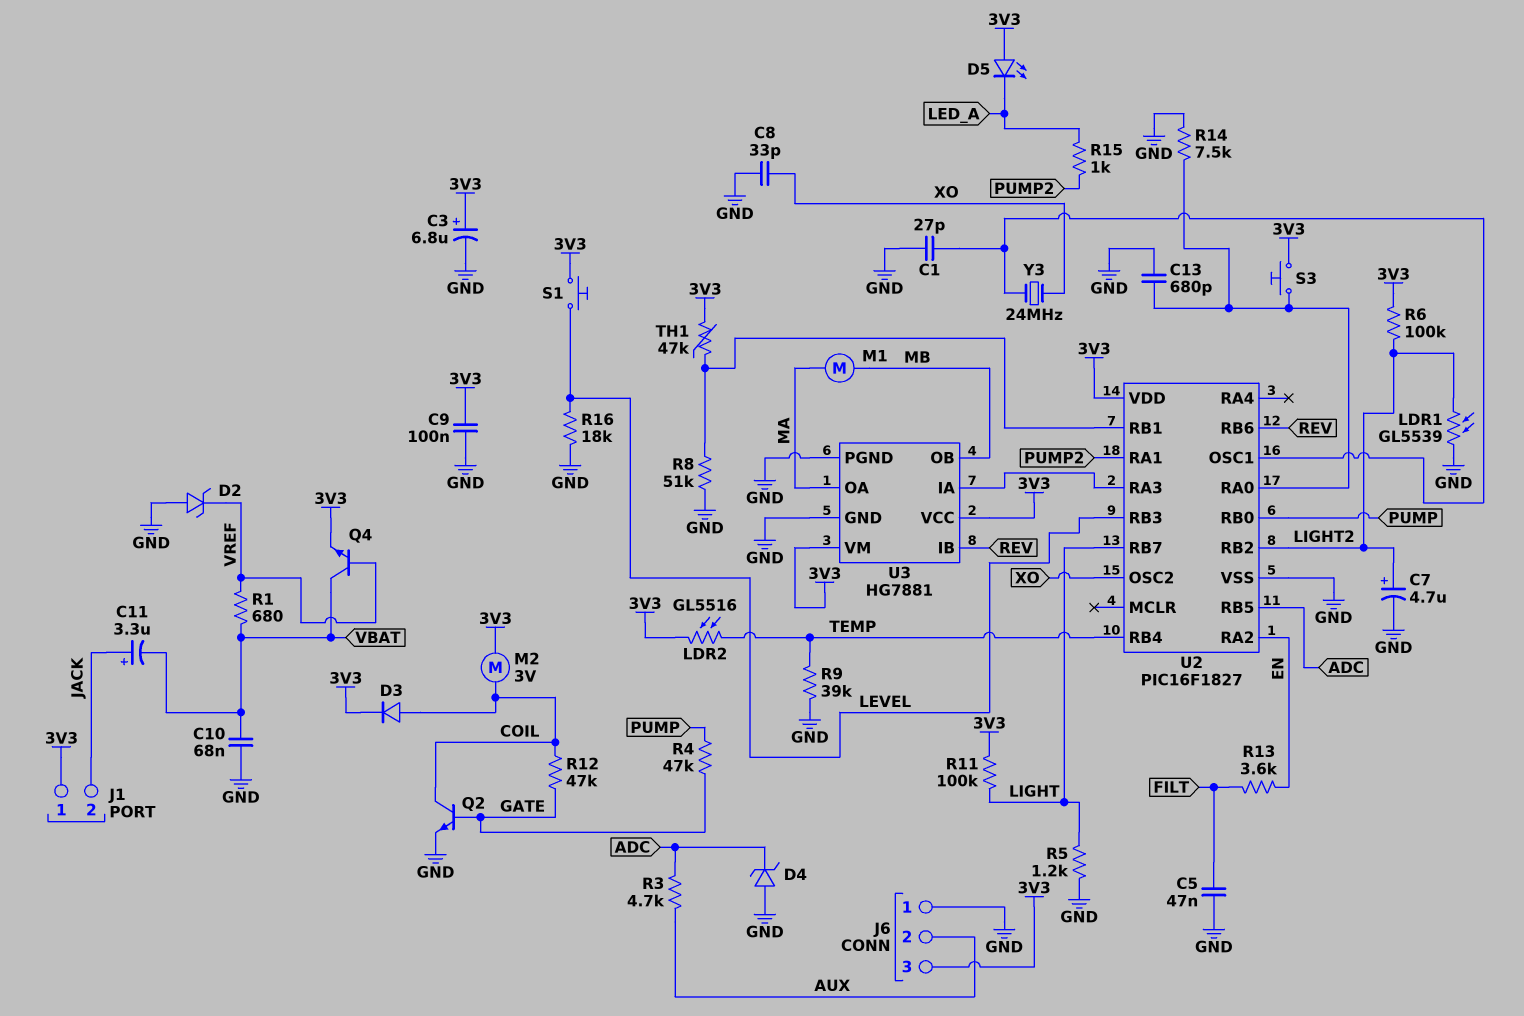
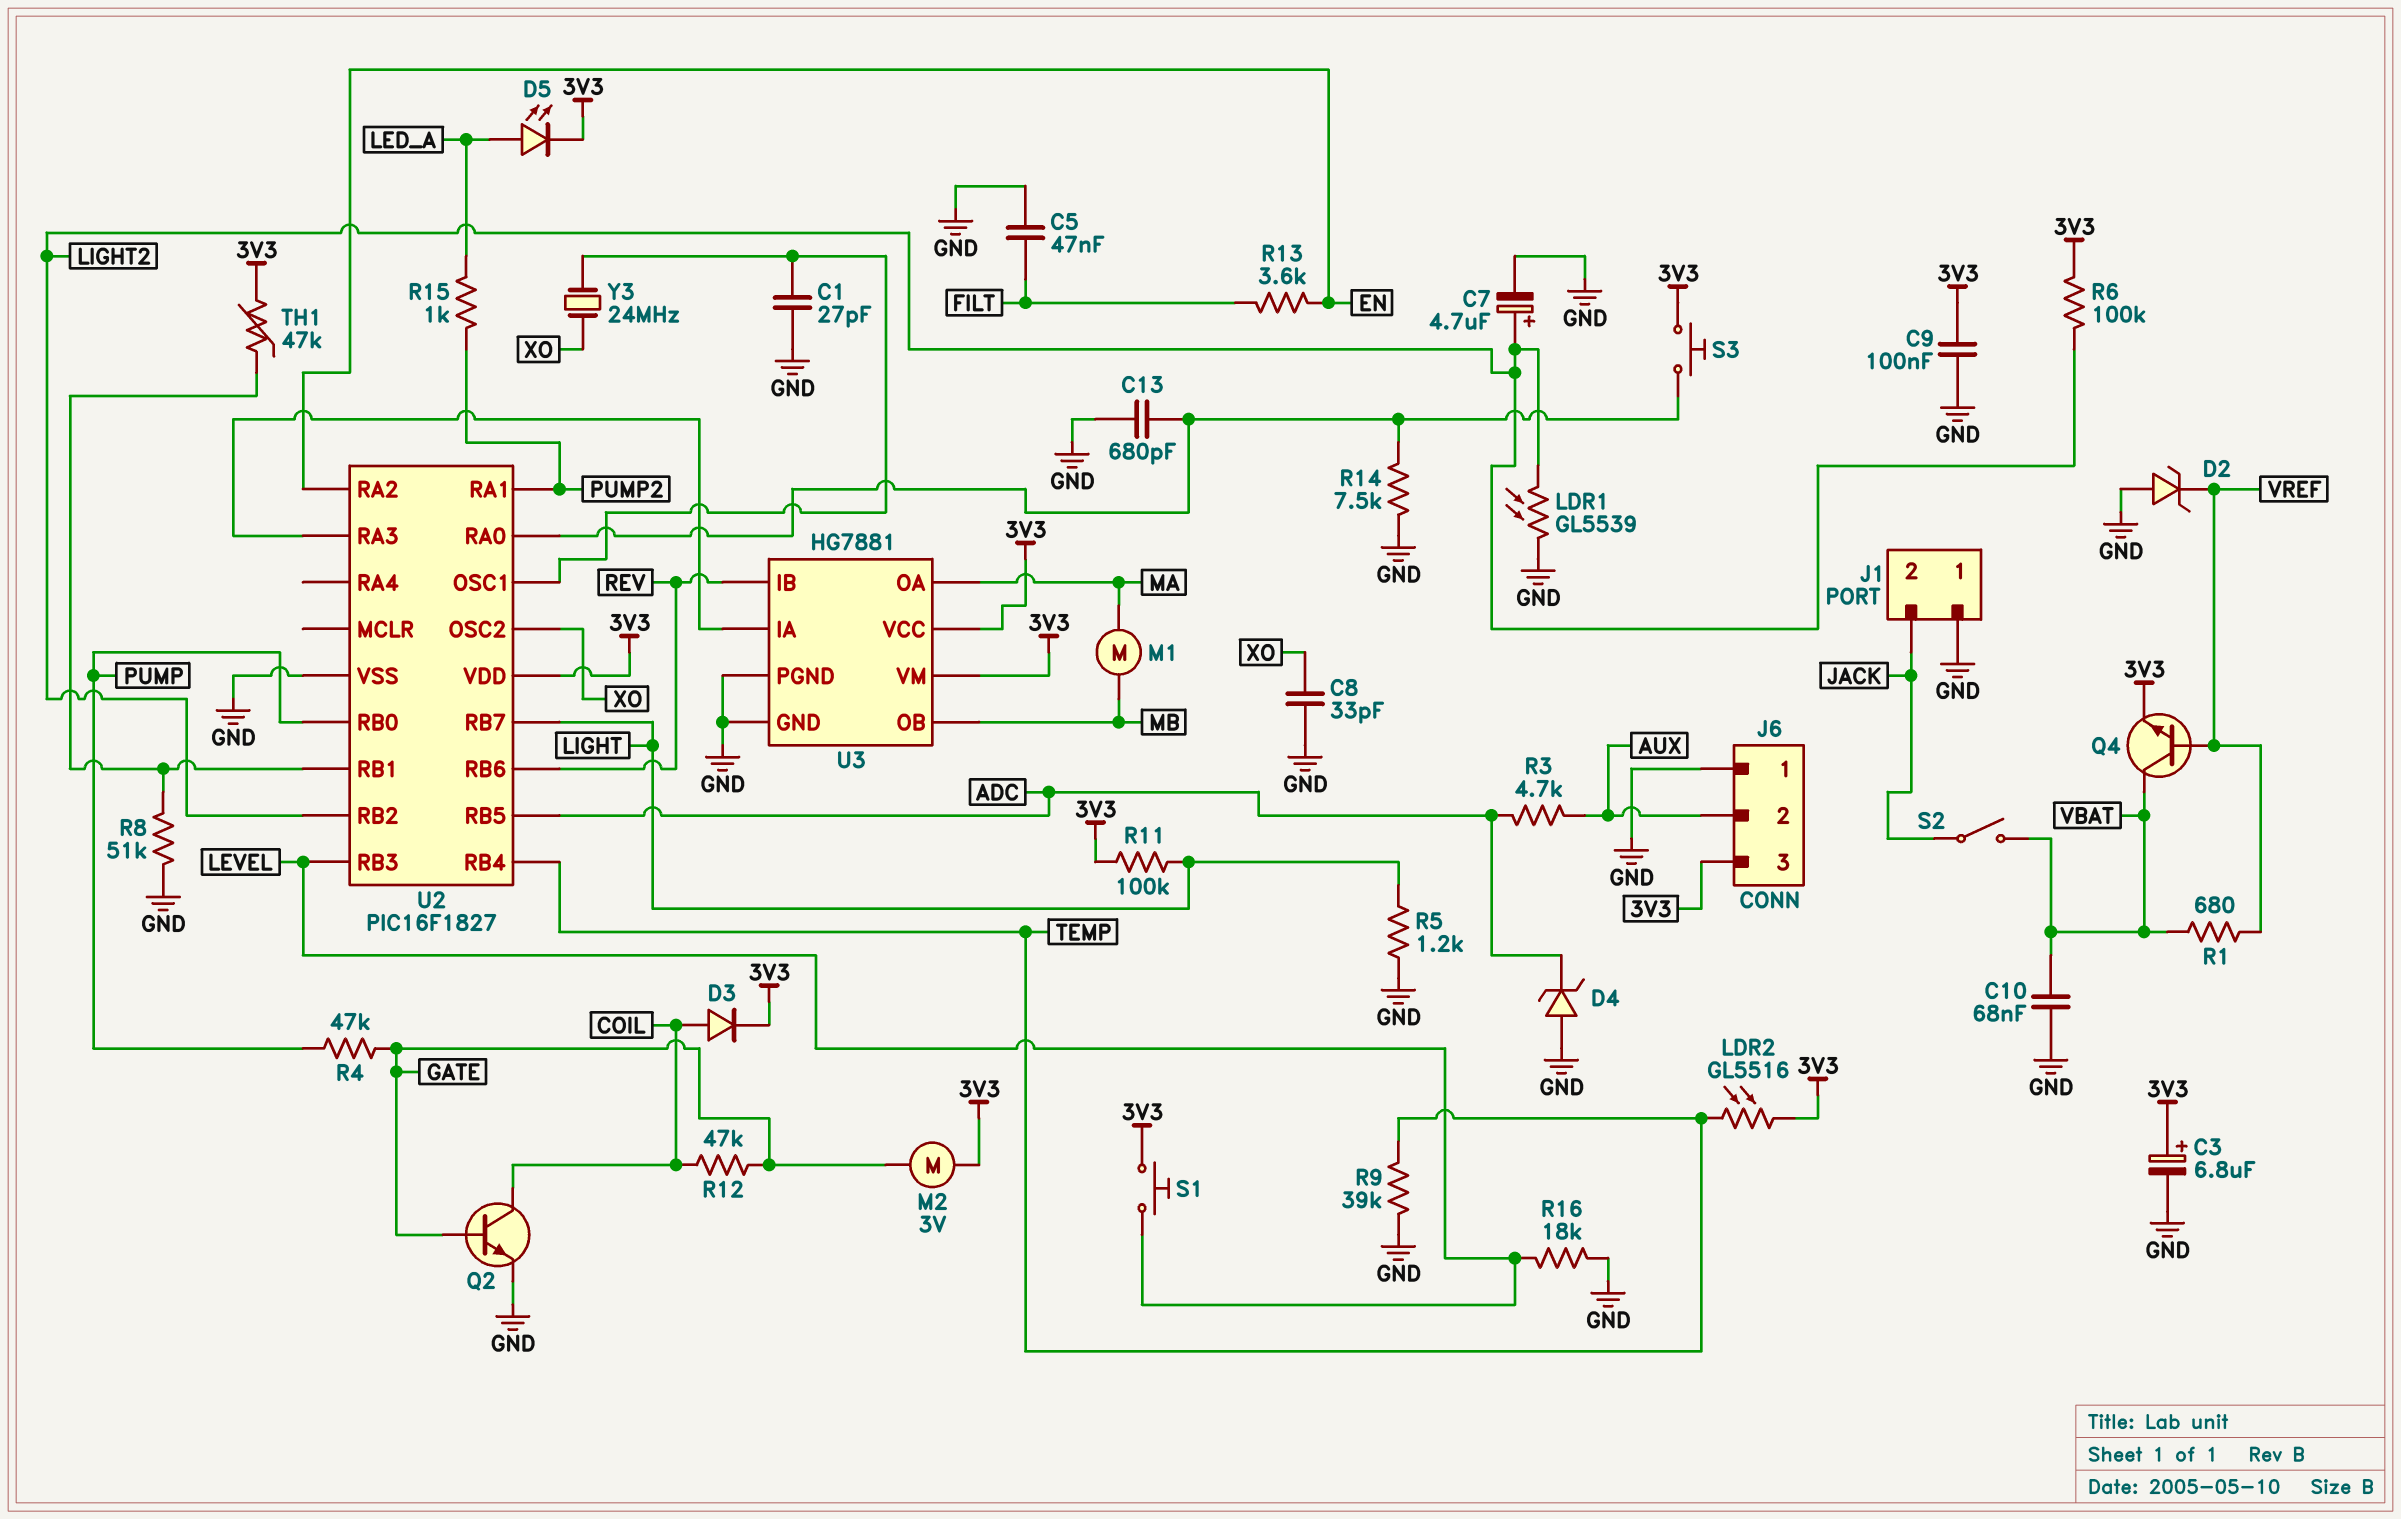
C11: 3.3uF (plus JACK, minus VBAT) -> none
D5: LED (A 3V3, K LED_A) -> LED (A LED_A, K 3V3)
J1 pin 1: 3V3 -> GND
M2: motor 3V (3V3, COIL) -> motor 3V (3V3, GATE)
S2: none -> switch (JACK, VBAT)

